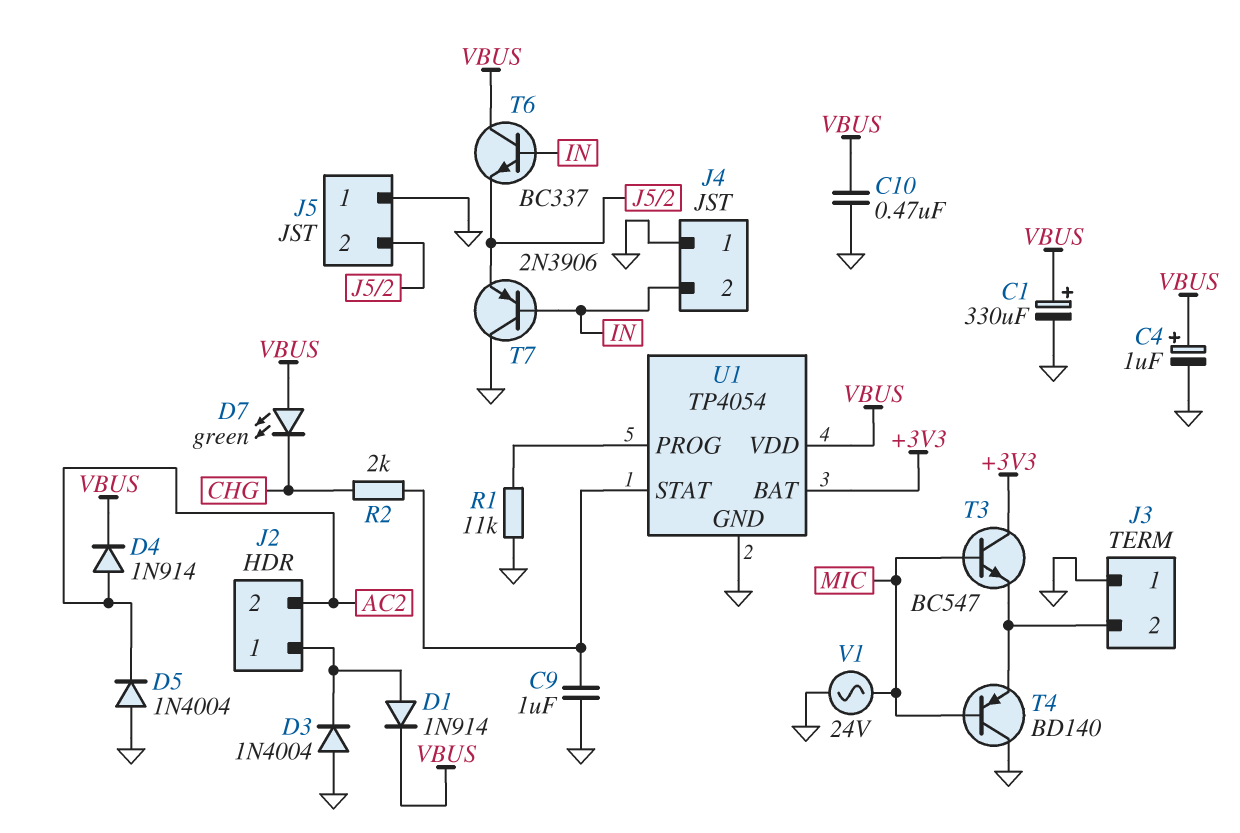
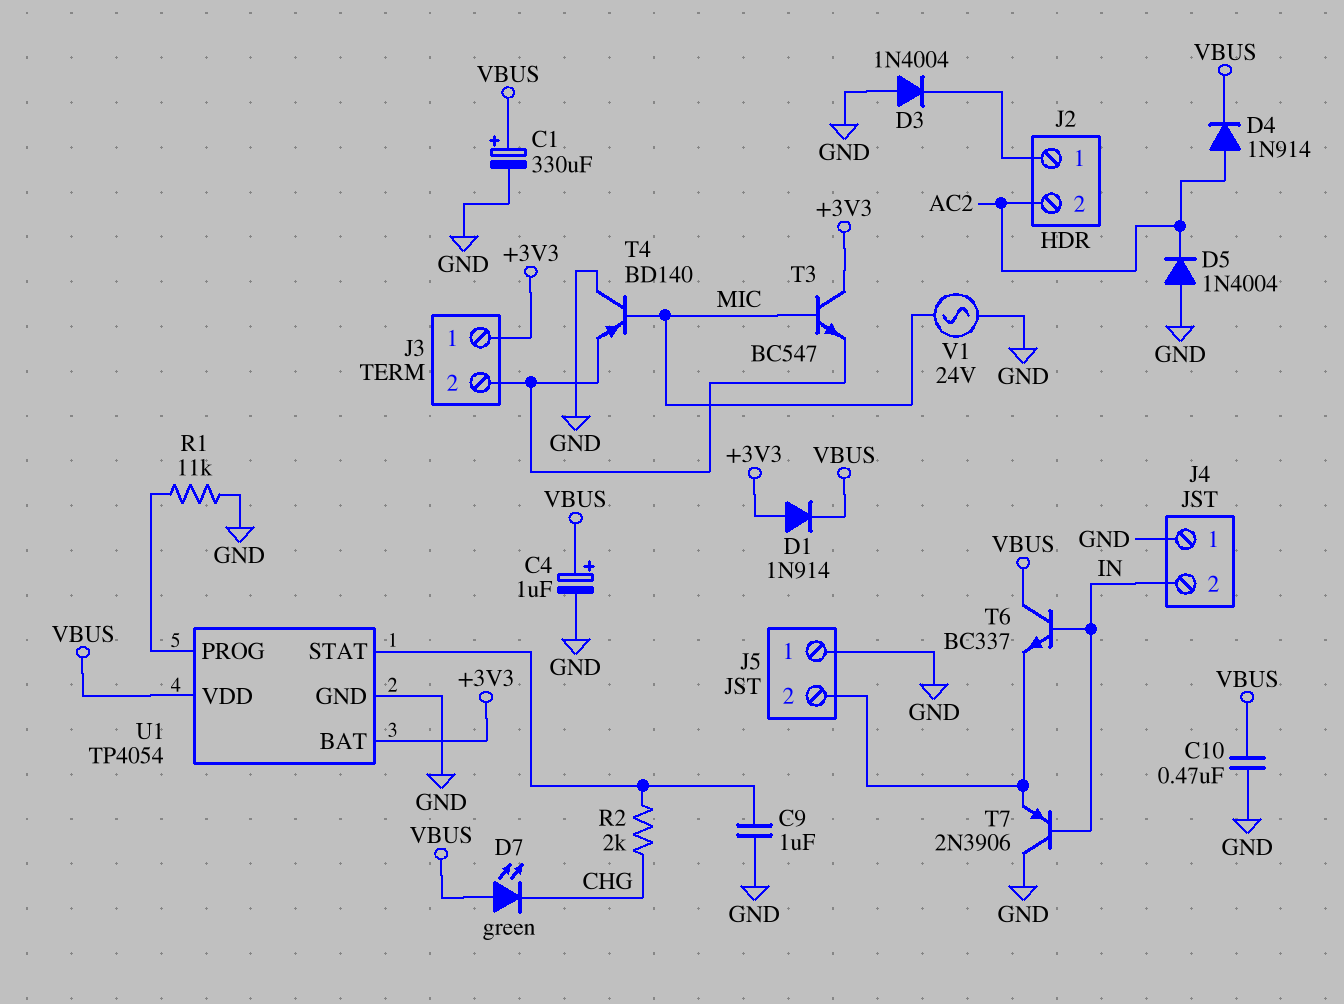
D1: diode 1N914 (A J2/1, K VBUS) -> diode 1N914 (A +3V3, K VBUS)
J3 pin 1: GND -> +3V3

